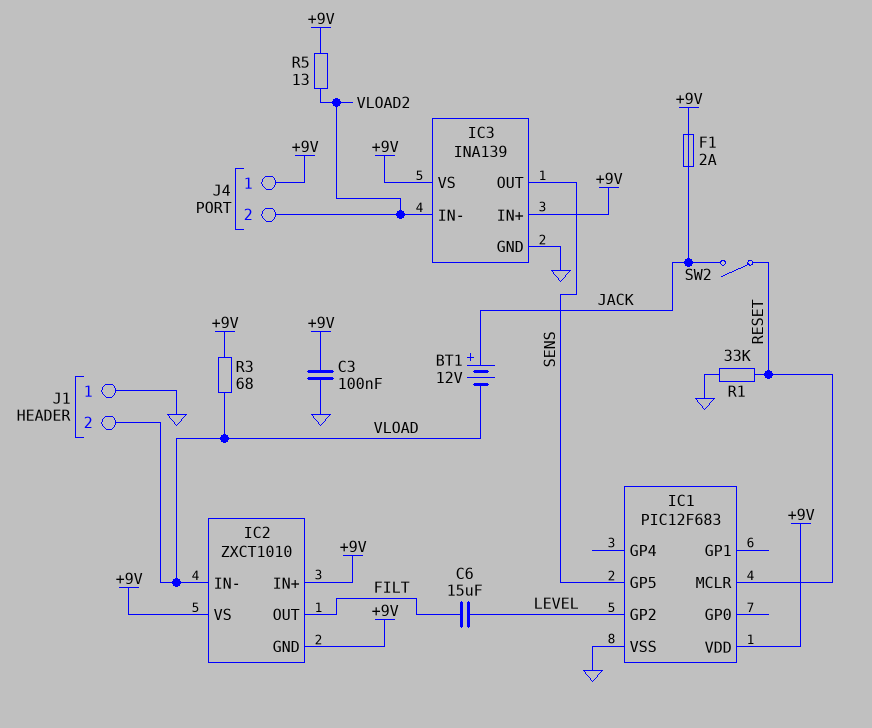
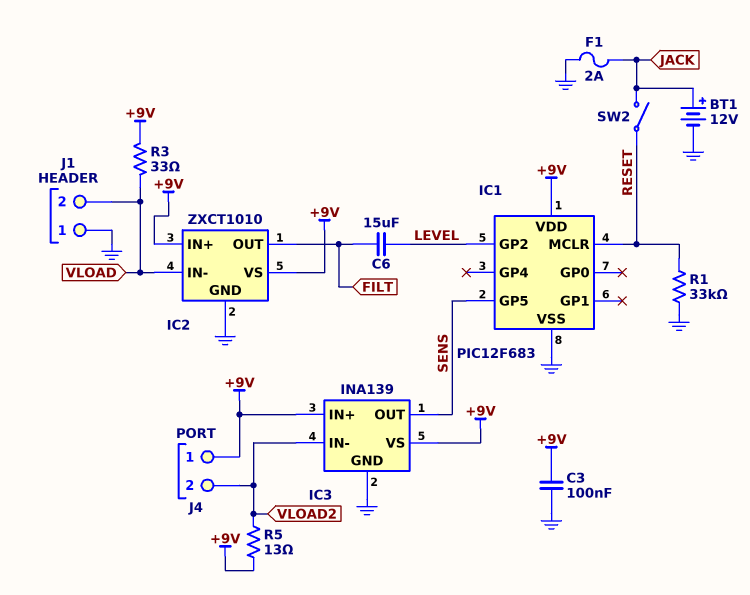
BT1: 12V (plus JACK, minus VLOAD) -> 12V (plus JACK, minus GND)
F1: 2A (+9V, JACK) -> 2A (GND, JACK)
IC2 pin GND: +9V -> GND
R3: 68 (+9V, VLOAD) -> 33 (+9V, VLOAD)

